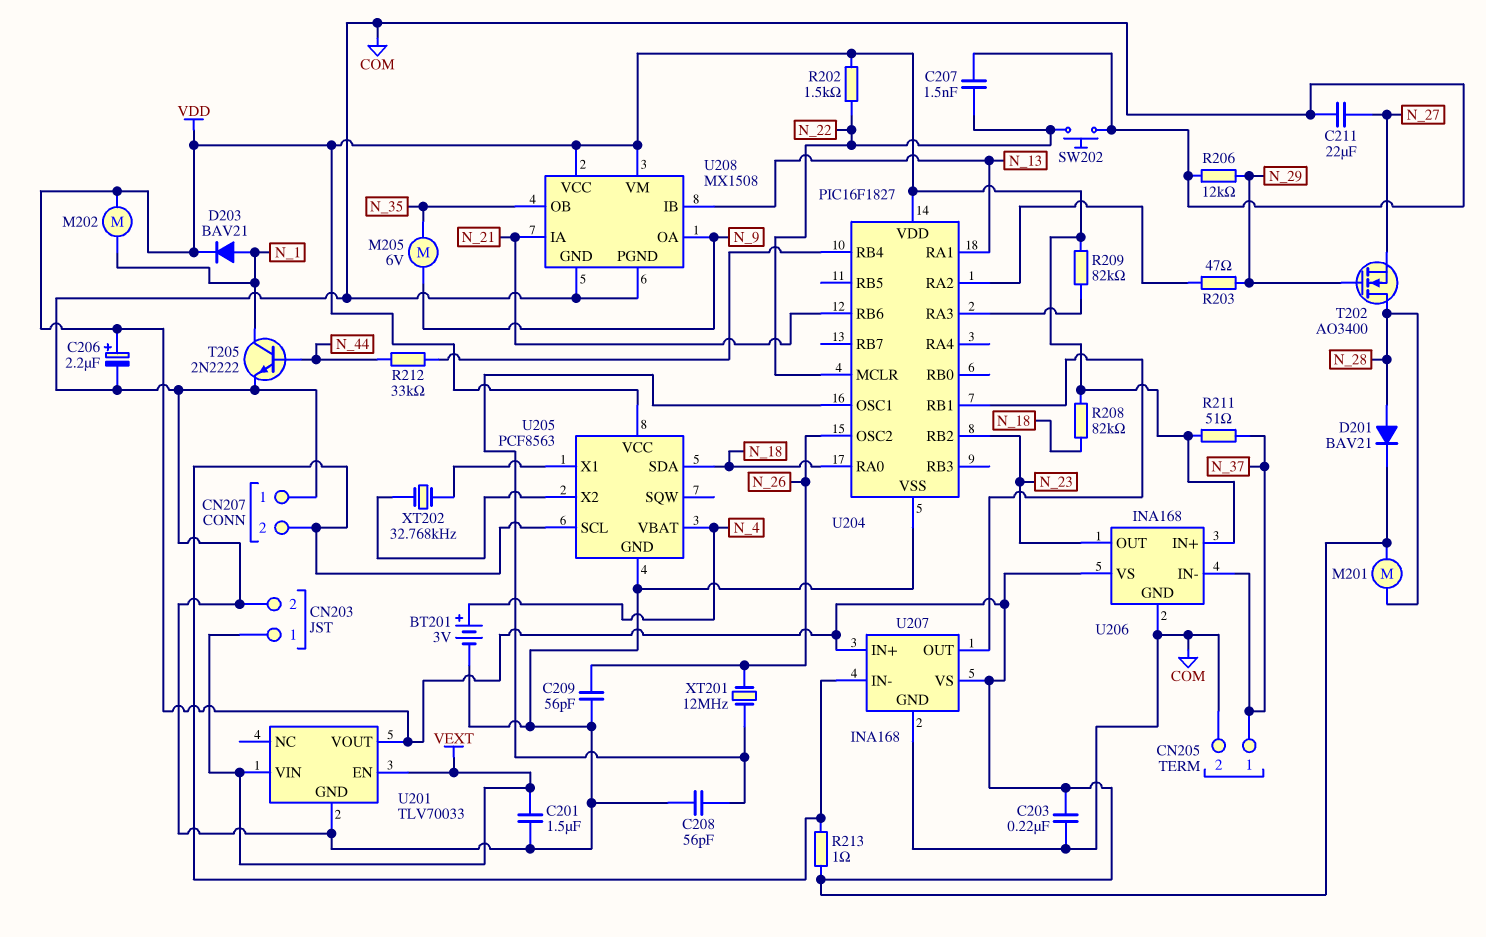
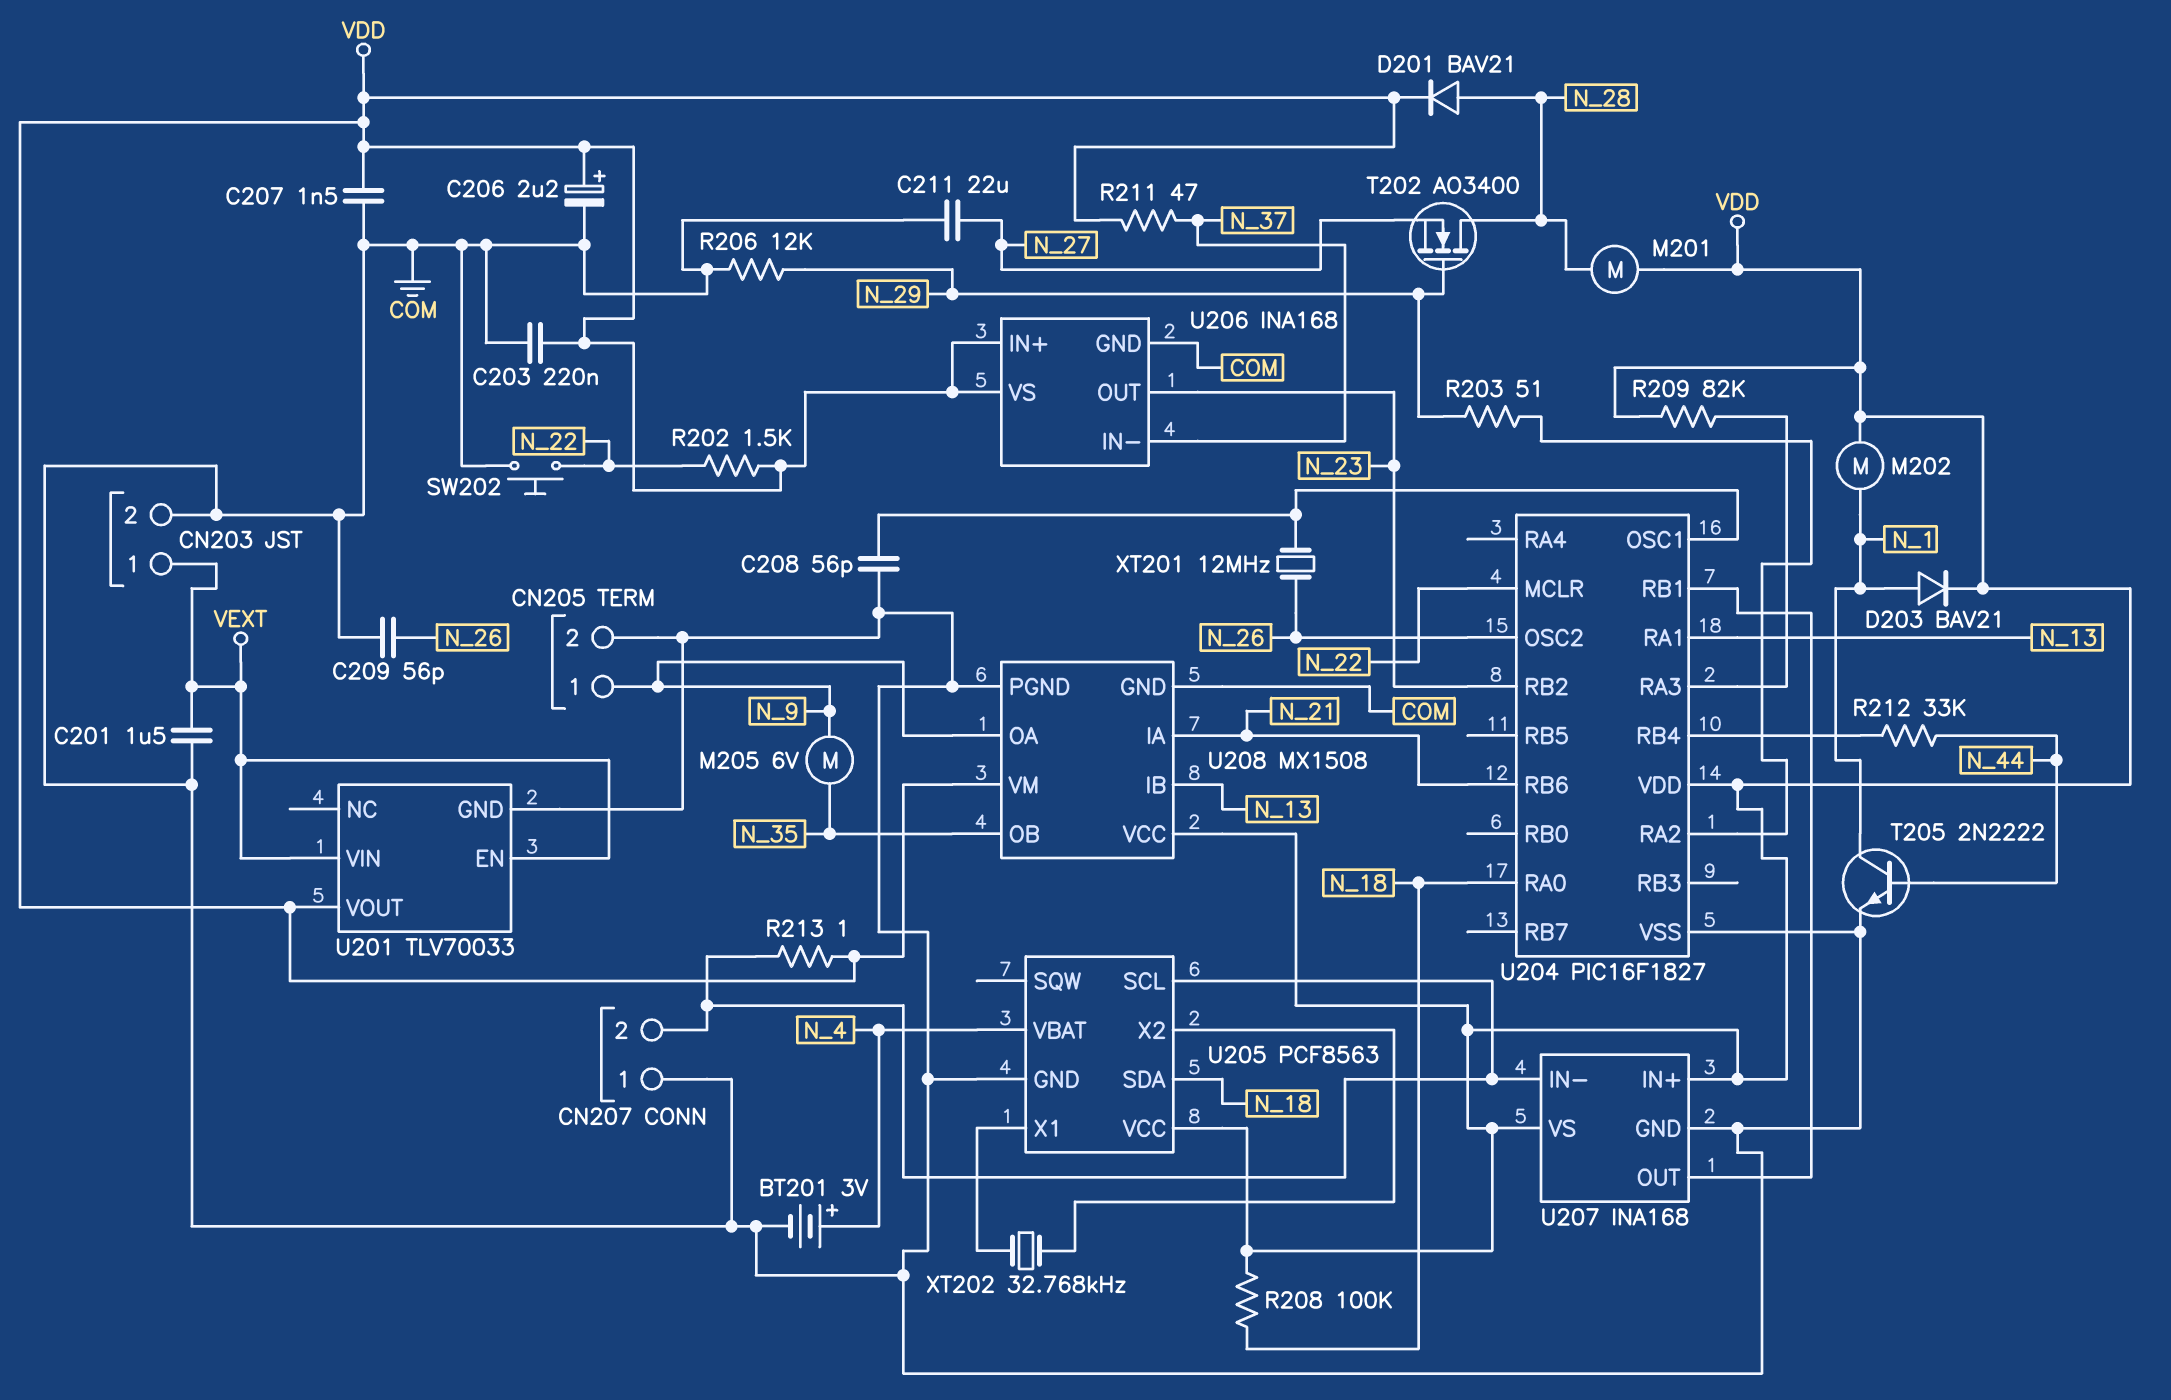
C207: 1.5nF (COM, N_22) -> 1.5nF (COM, VDD)
CN205 pin 1: N_37 -> N_9
R203: 47 (N_29, U204/RA2) -> 51 (N_29, U204/RA2)
R208: 82k (N_18, VDD) -> 100k (N_18, VDD)
R211: 51 (N_37, VDD) -> 47 (N_37, VDD)

